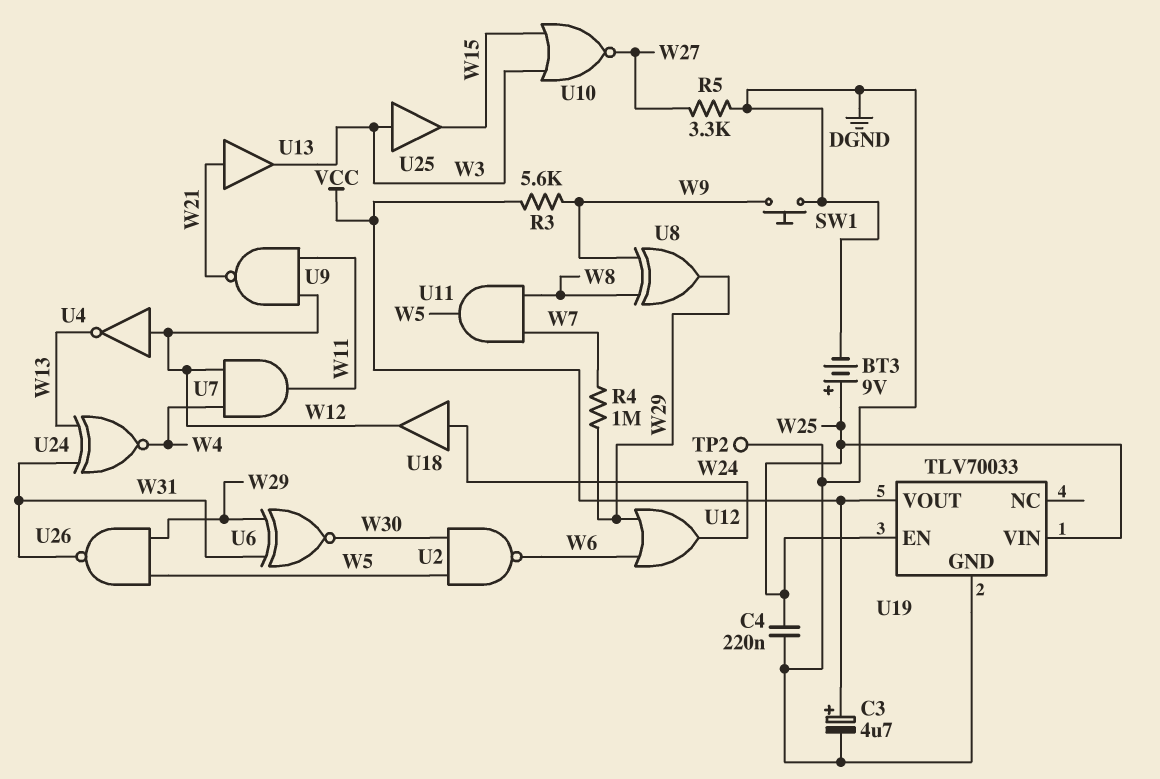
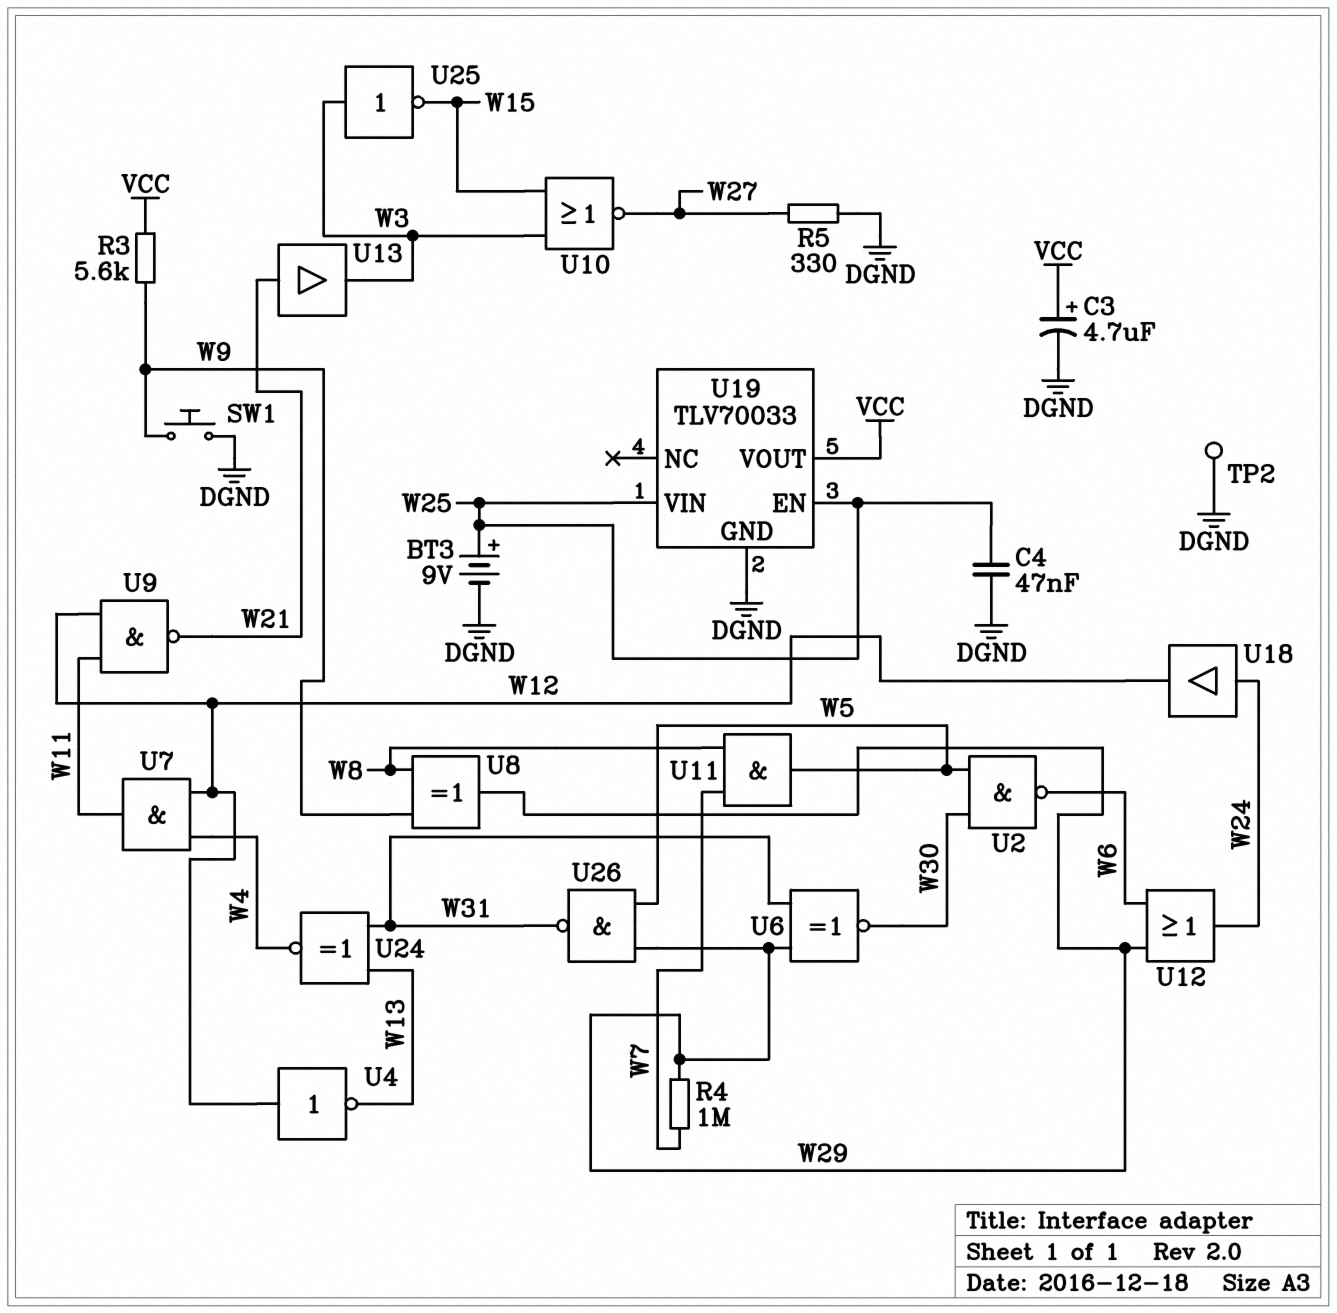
C4: 220nF (DGND, W25) -> 47nF (DGND, W25)
R5: 3.3k (DGND, W27) -> 330 (DGND, W27)
U25: buffer (in W3, out W15) -> NOT (in W3, out W15)

